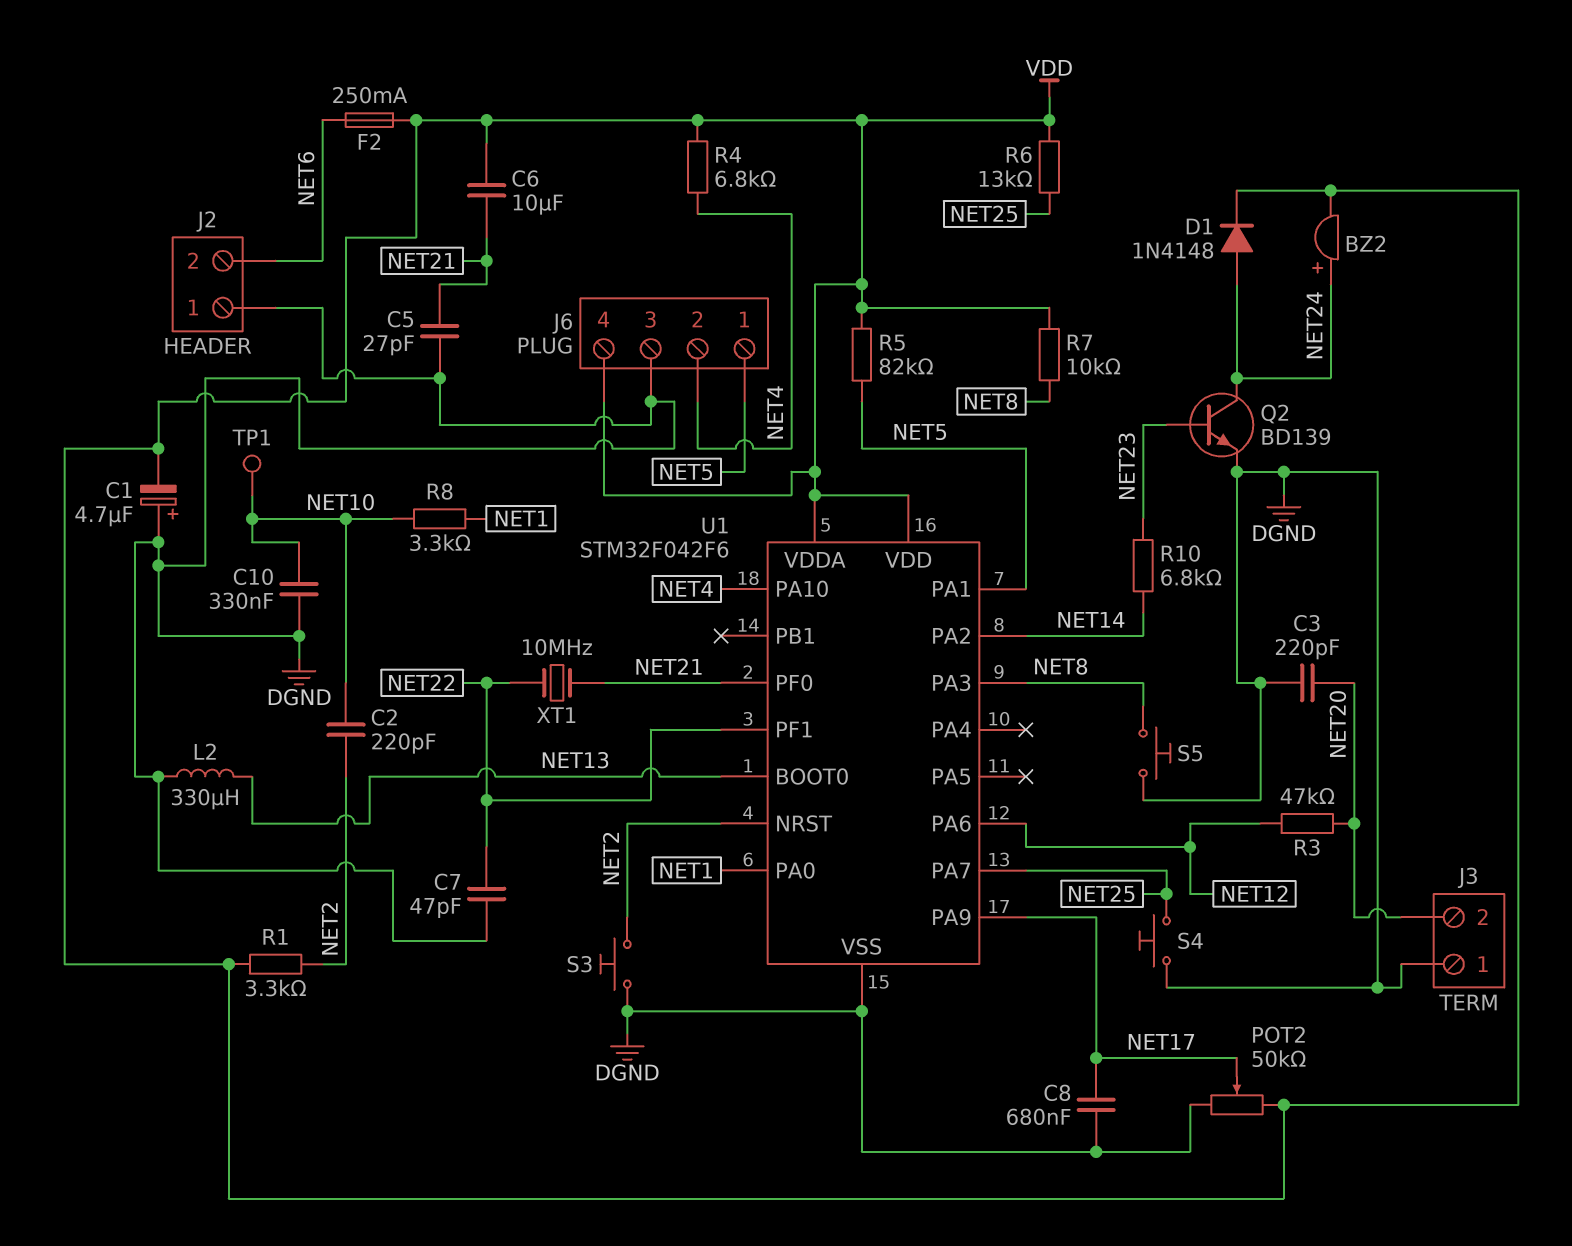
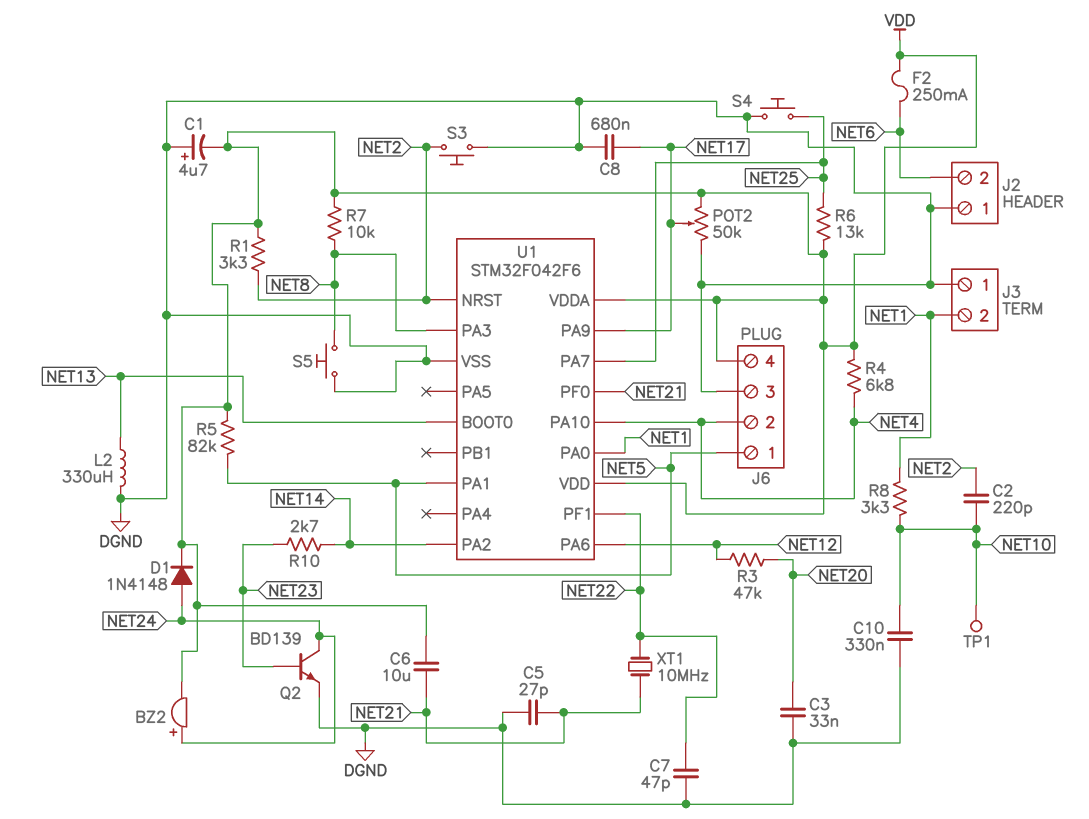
C3: 220pF (DGND, NET20) -> 33nF (DGND, NET20)
J3 pin 2: NET20 -> NET1
R10: 6.8k (NET14, NET23) -> 2.7k (NET14, NET23)

